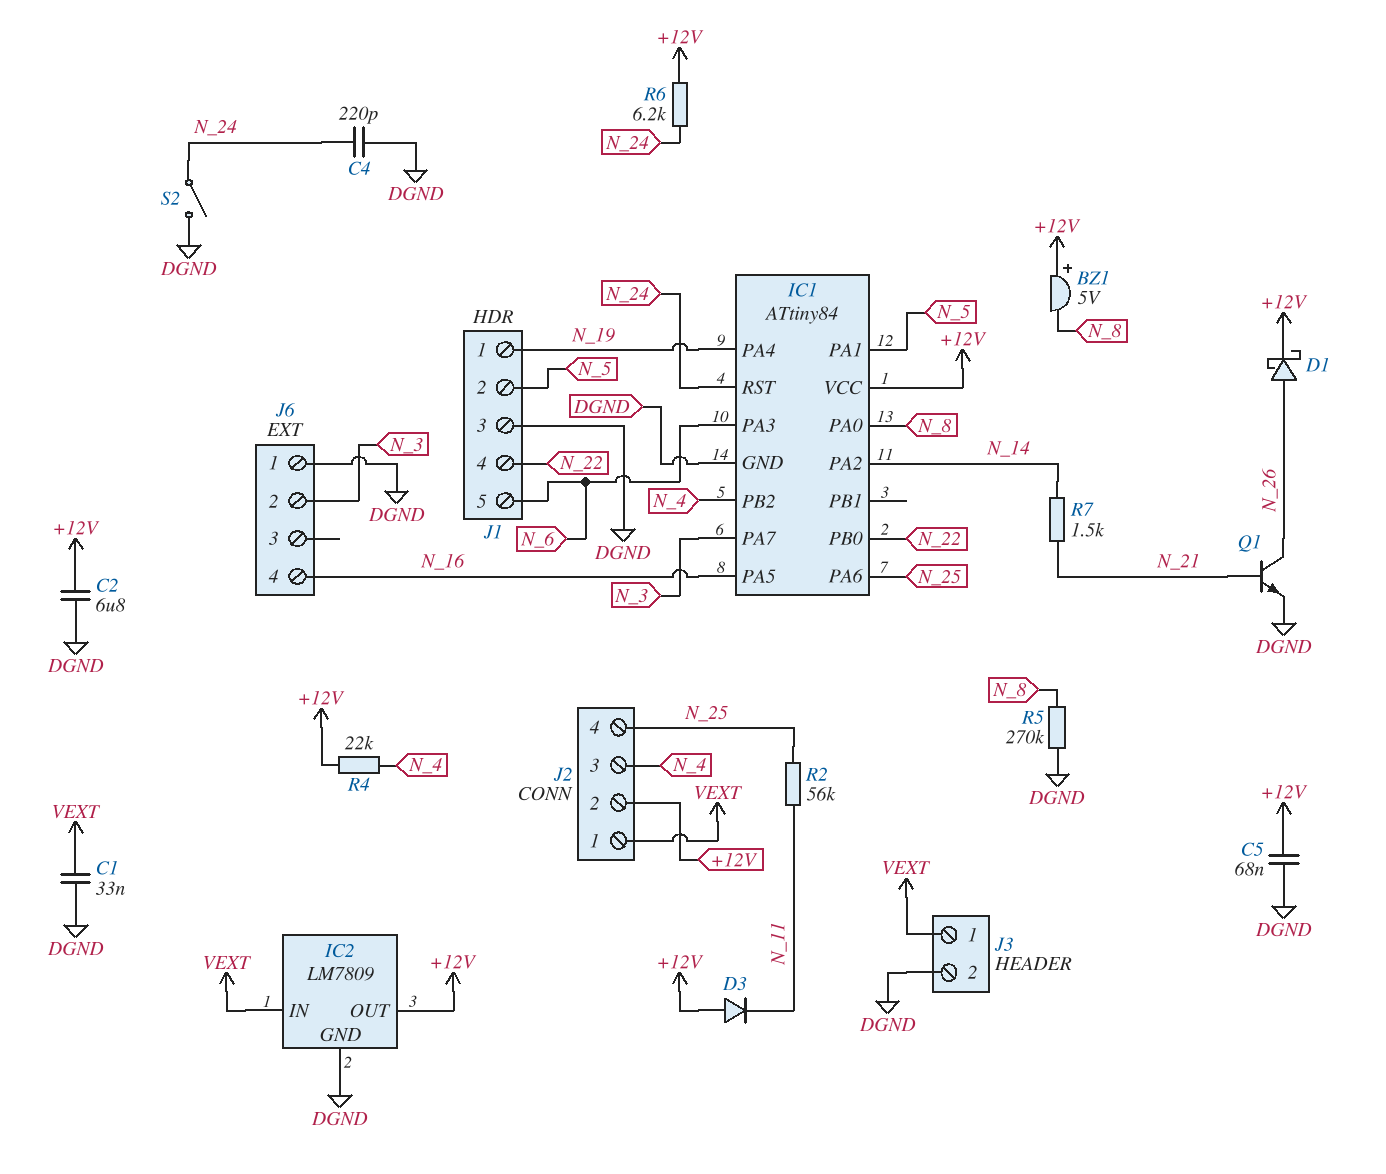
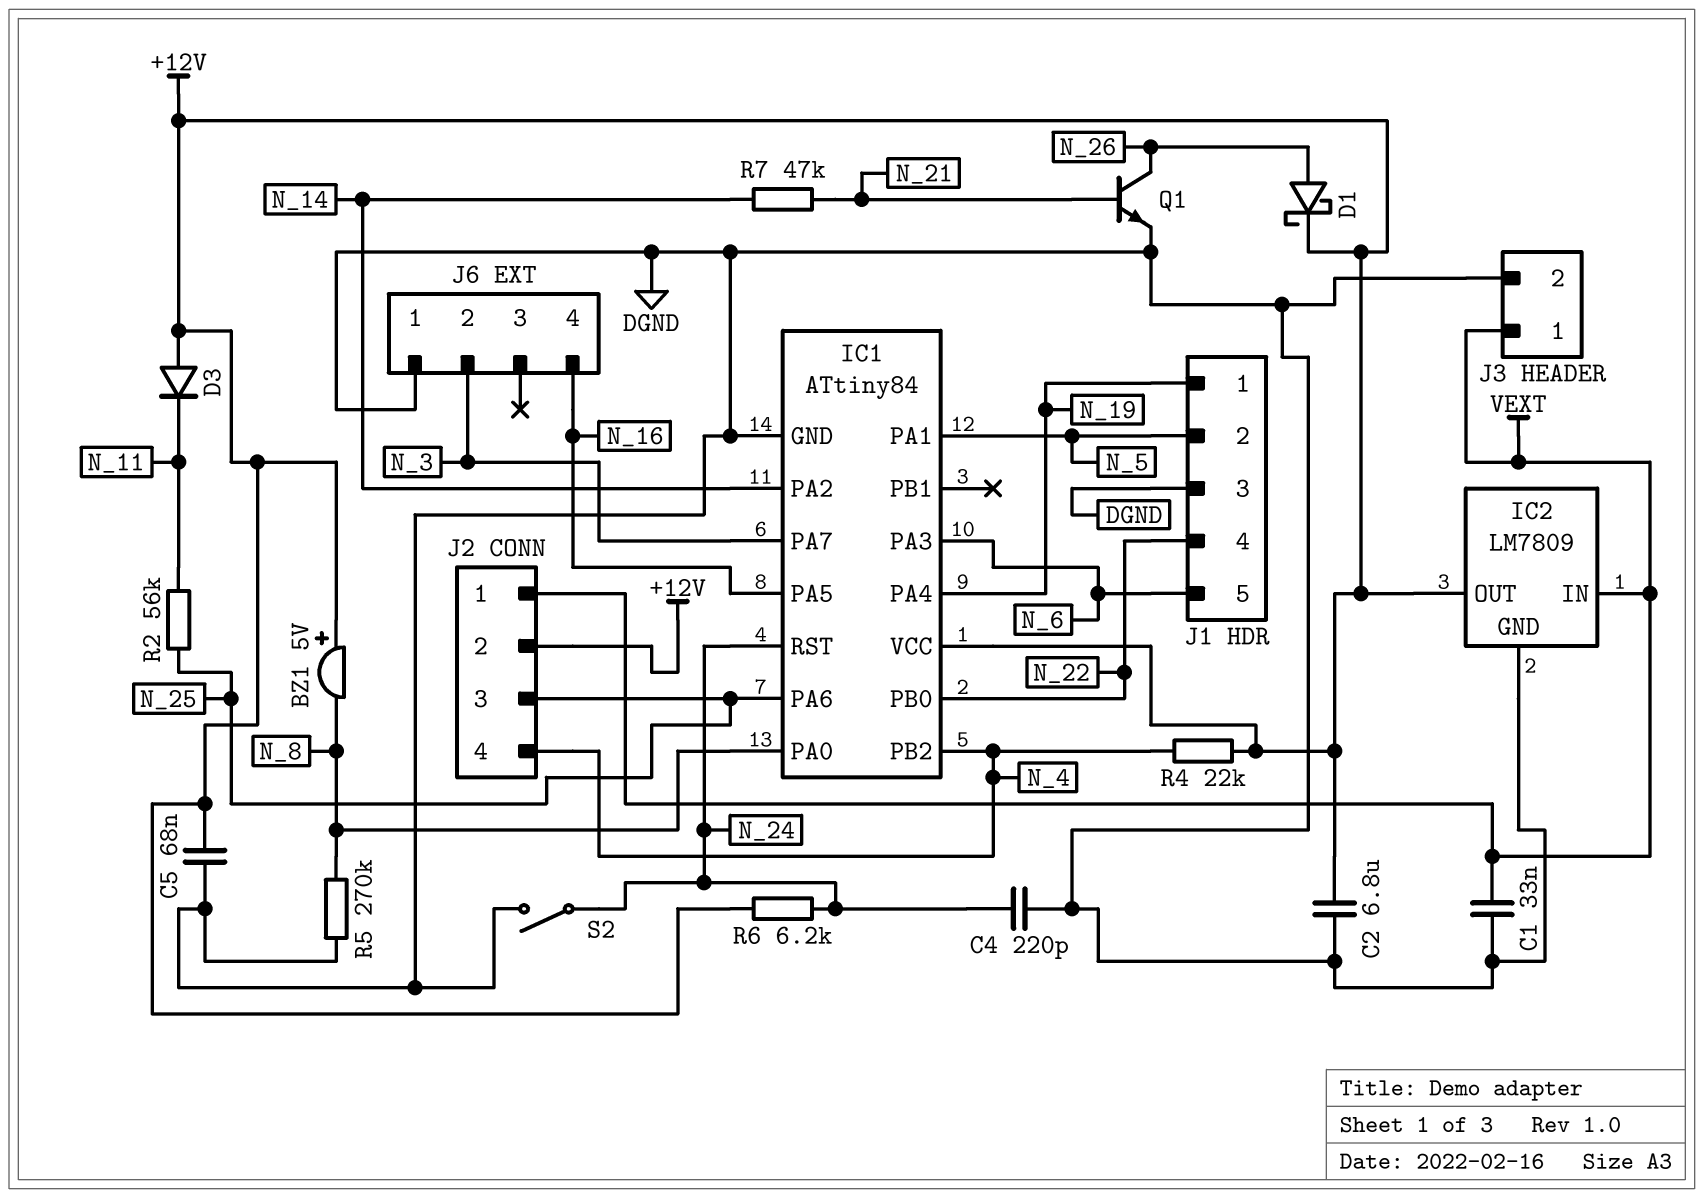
J2 pin 3: N_4 -> N_25
J2 pin 4: N_25 -> N_4
R7: 1.5k (N_14, N_21) -> 47k (N_14, N_21)

